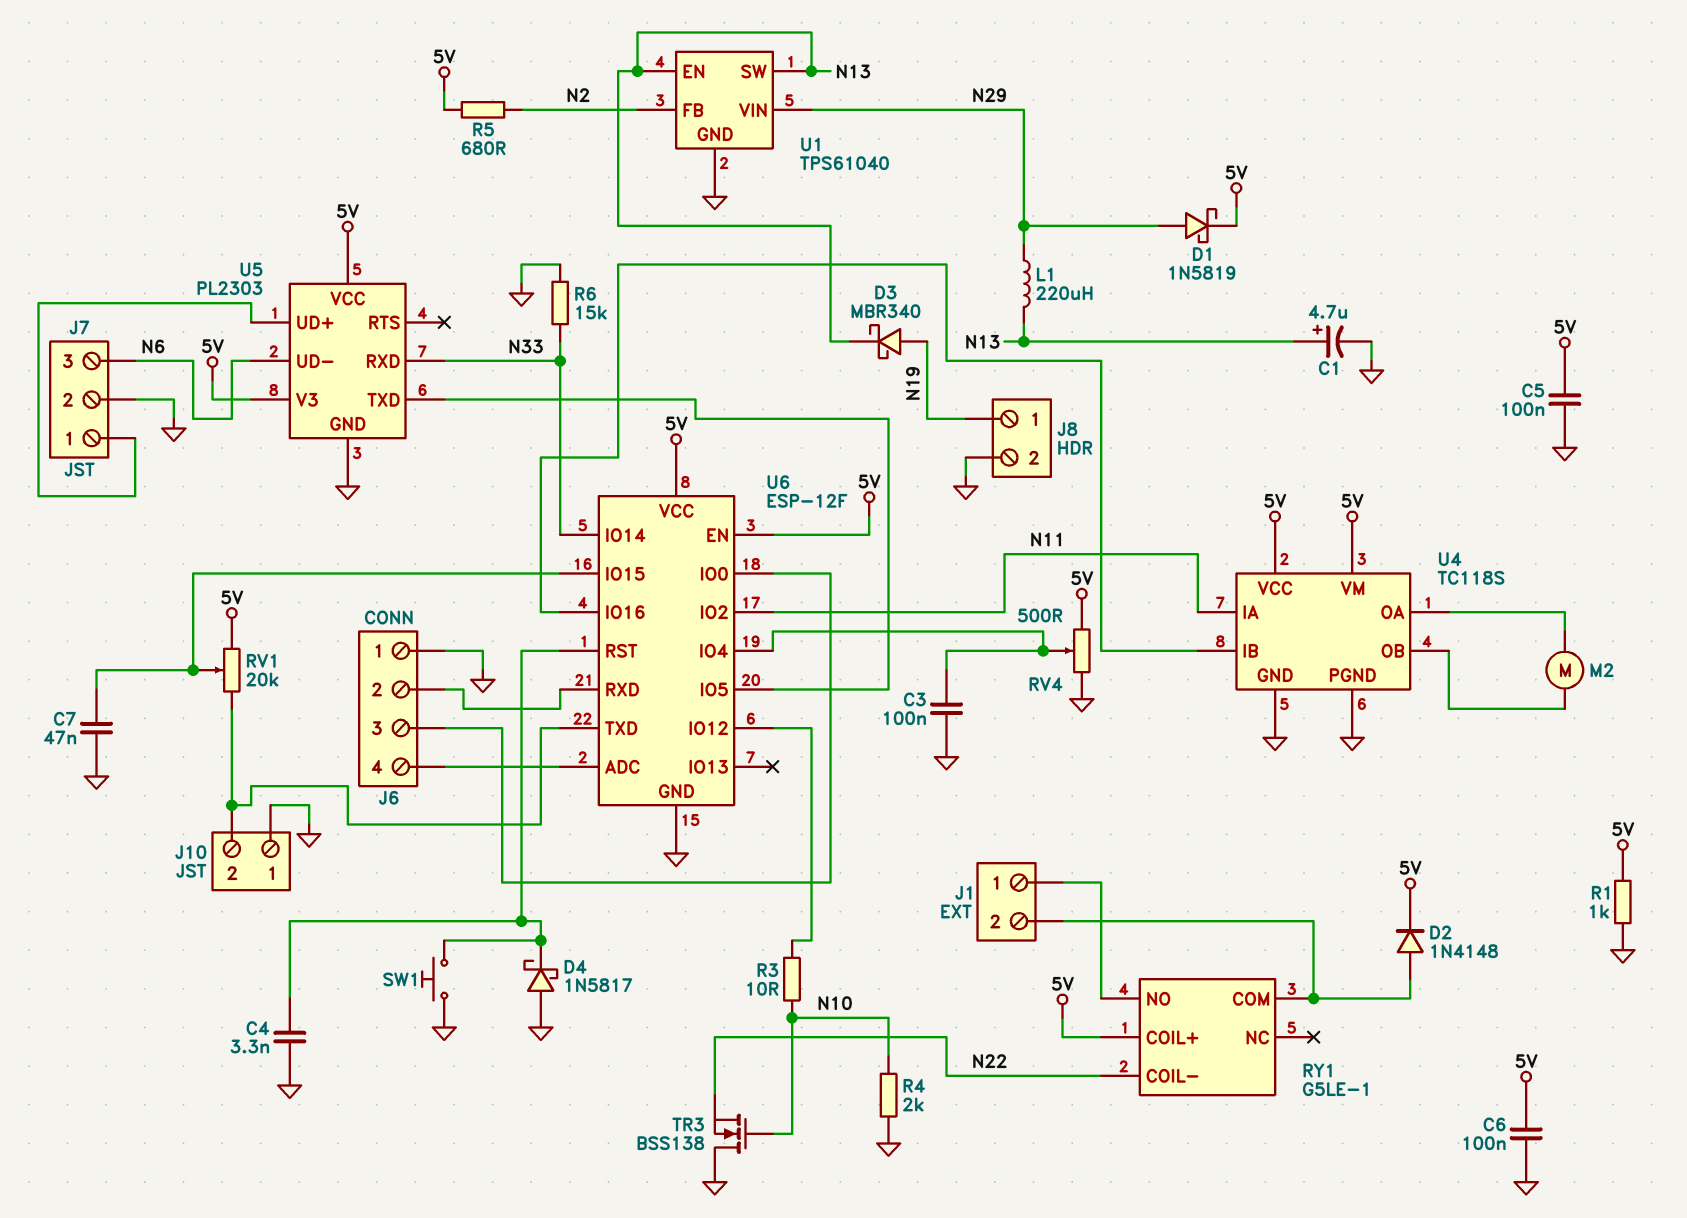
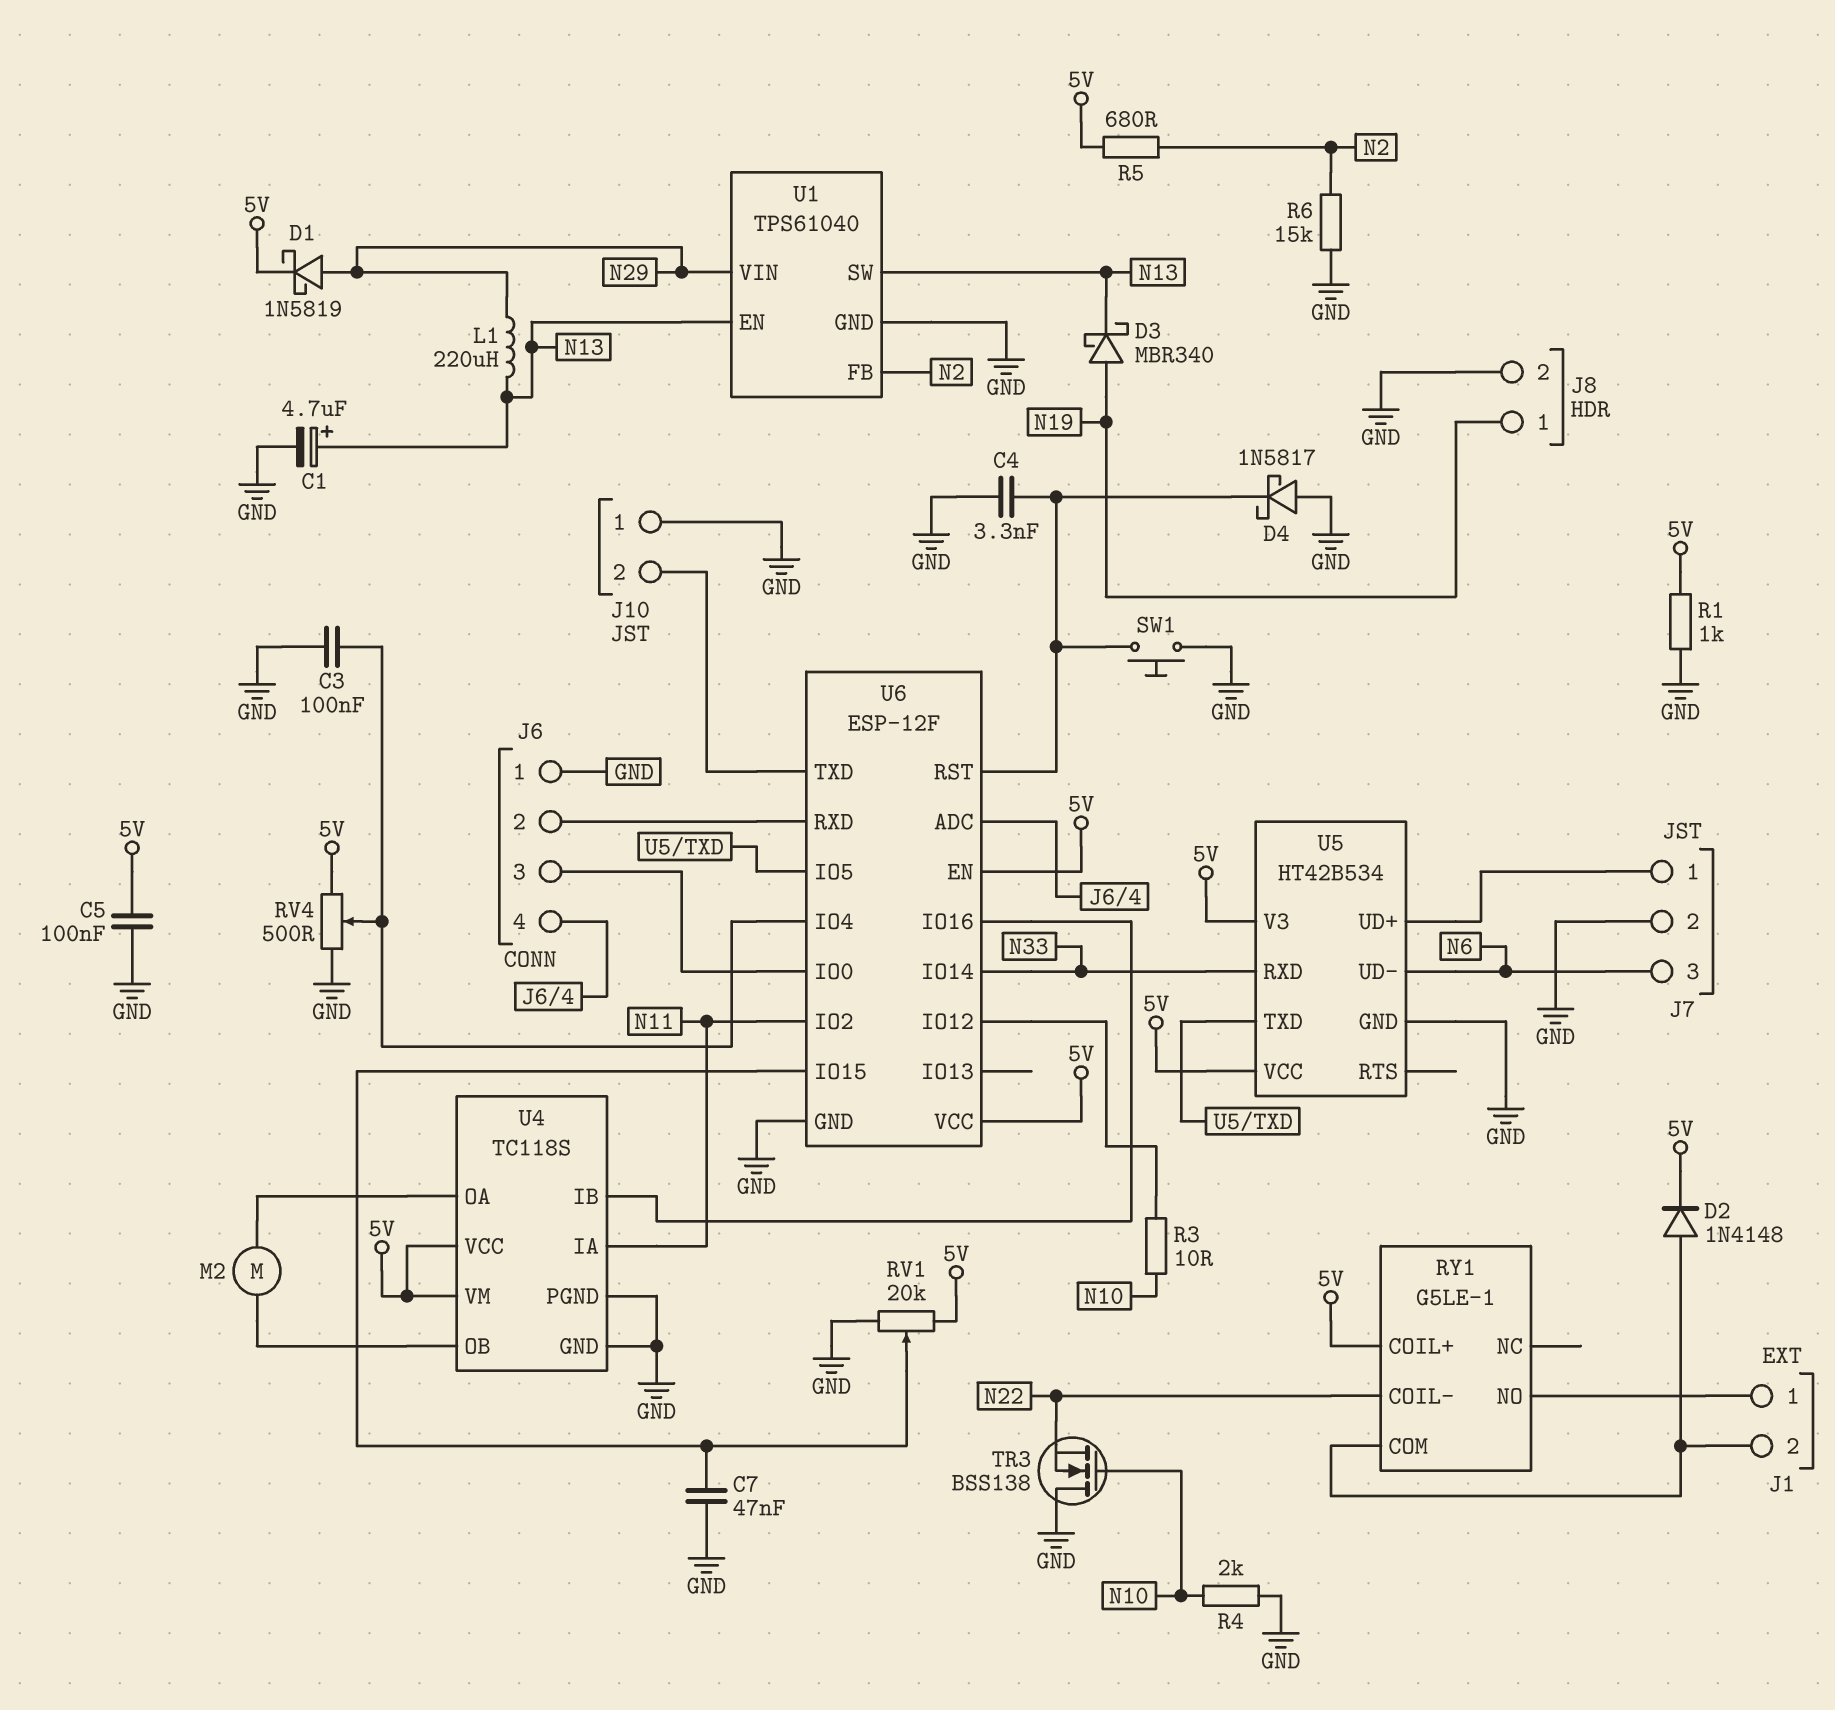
C6: 100nF (5V, GND) -> none
R6: 15k (GND, N33) -> 15k (GND, N2)
RV1: 20k (5V, J10/2, wiper U6/IO15) -> 20k (5V, GND, wiper U6/IO15)
U5: PL2303 -> HT42B534

